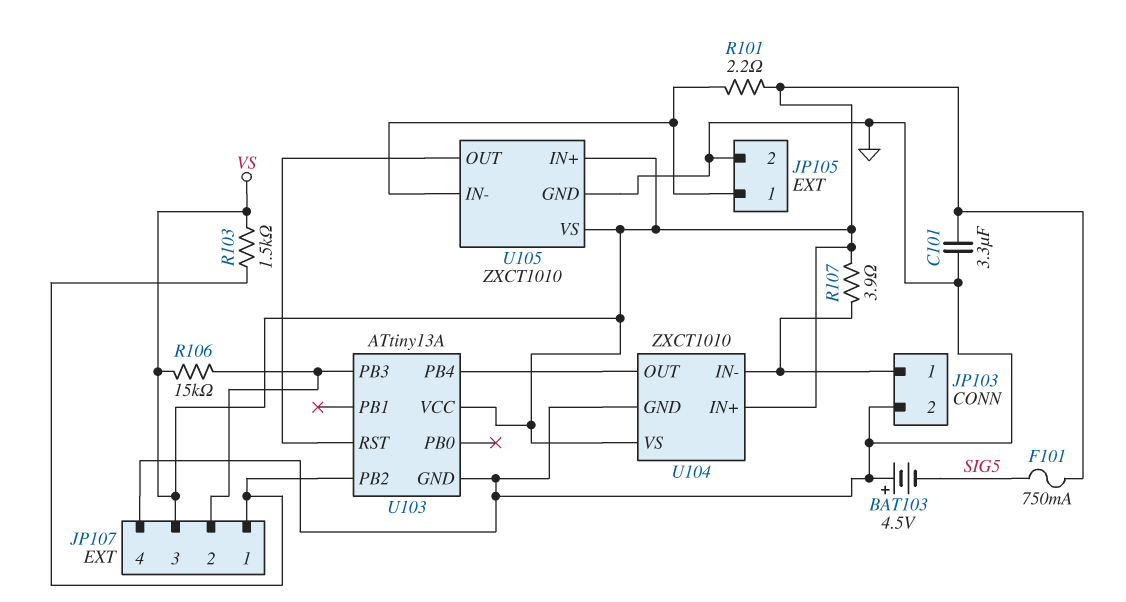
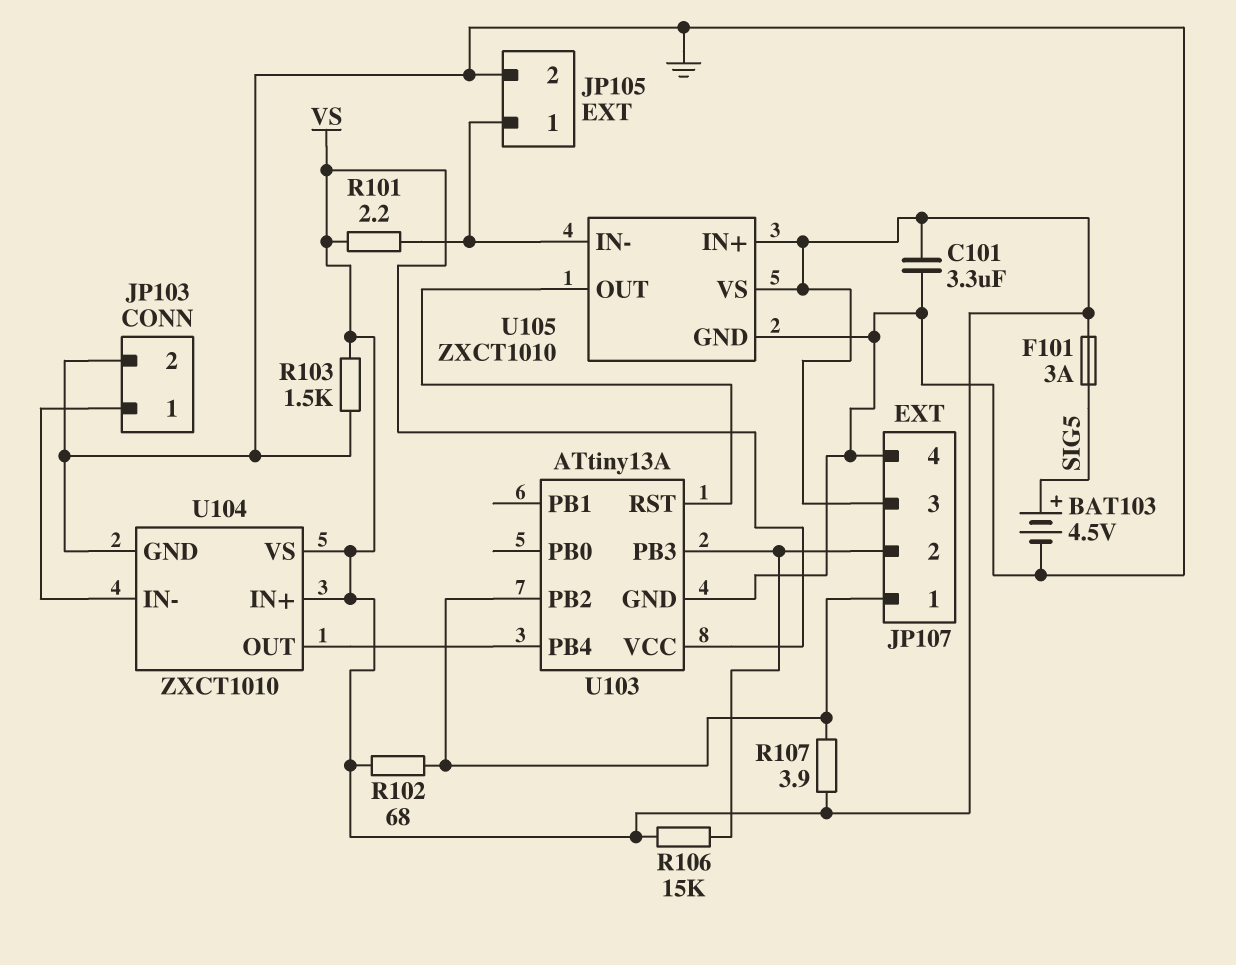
BAT103: 4.5V (plus GND, minus SIG5) -> 4.5V (plus SIG5, minus GND)
F101: 750mA (SIG5, VS) -> 3A (SIG5, VS)
R102: none -> 68 (JP107/1, VS)
R103: 1.5k (JP107/1, VS) -> 1.5k (GND, VS)
R107: 3.9 (JP103/1, VS) -> 3.9 (JP107/1, VS)

